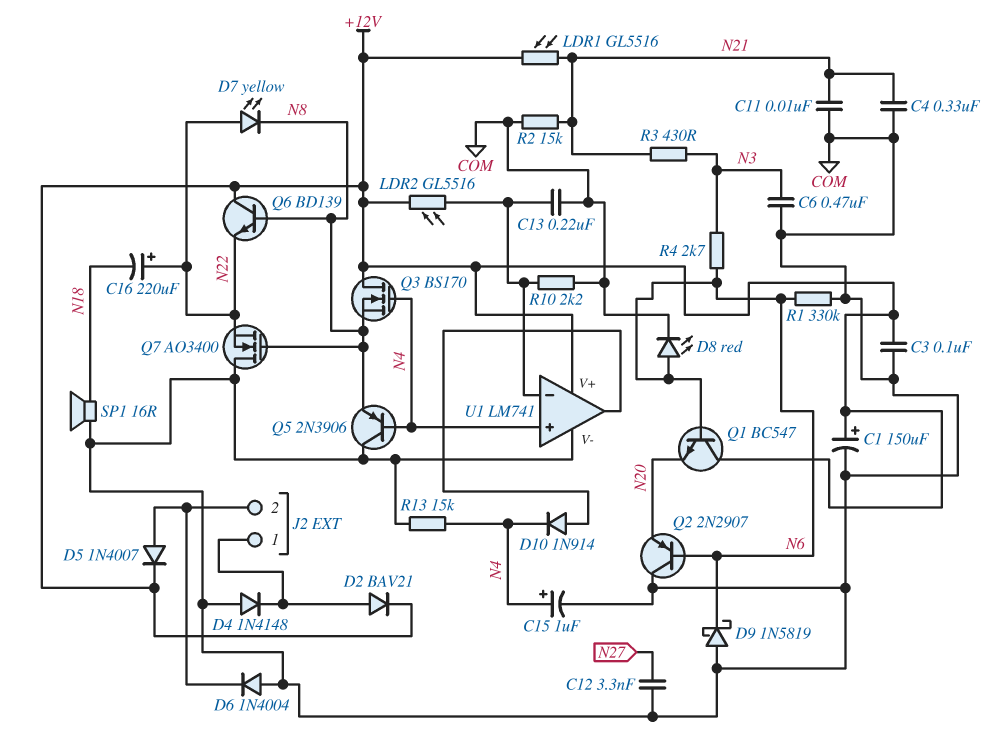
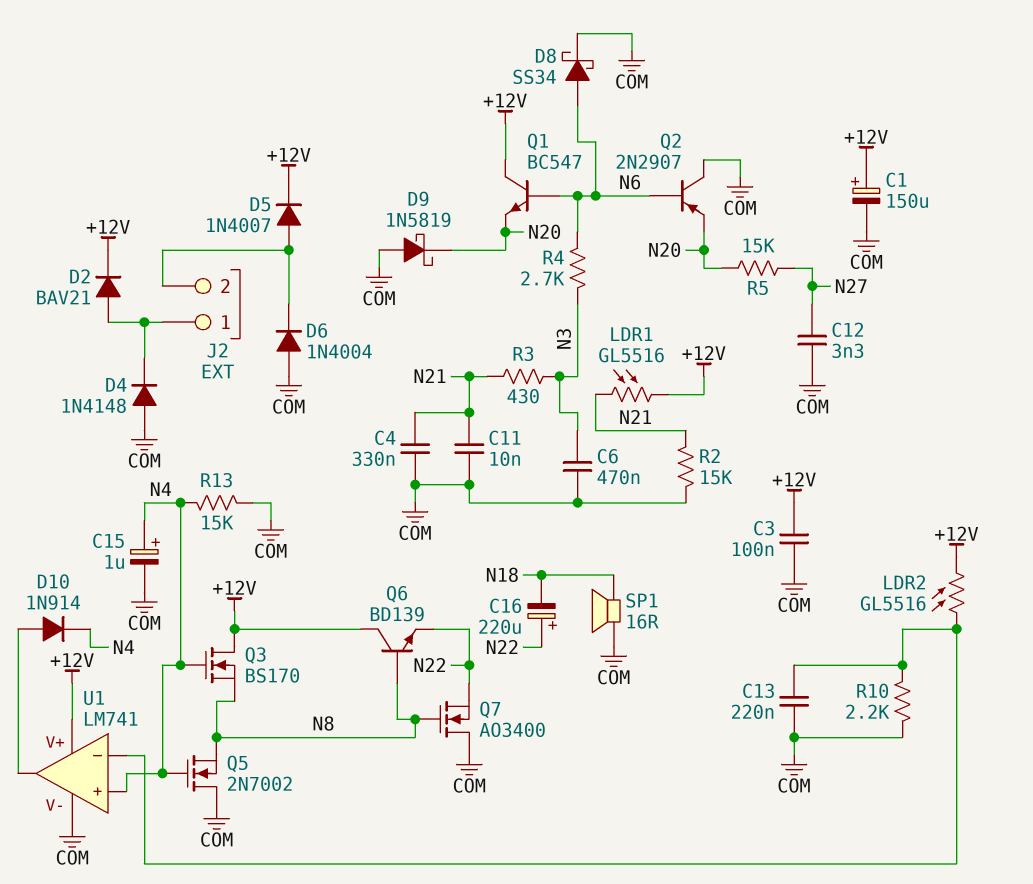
D7: LED yellow (A N22, K N8) -> none
D8: LED red (A N6, K COM) -> schottky SS34 (A N6, K COM)
D9: schottky 1N5819 (A COM, K N6) -> schottky 1N5819 (A COM, K N20)
Q5: PNP 2N3906 (B N4, C COM, E N8) -> NMOS 2N7002 (G N4, D COM, S N8)
R1: 330k (COM, N6) -> none
R5: none -> 15k (N20, N27)

